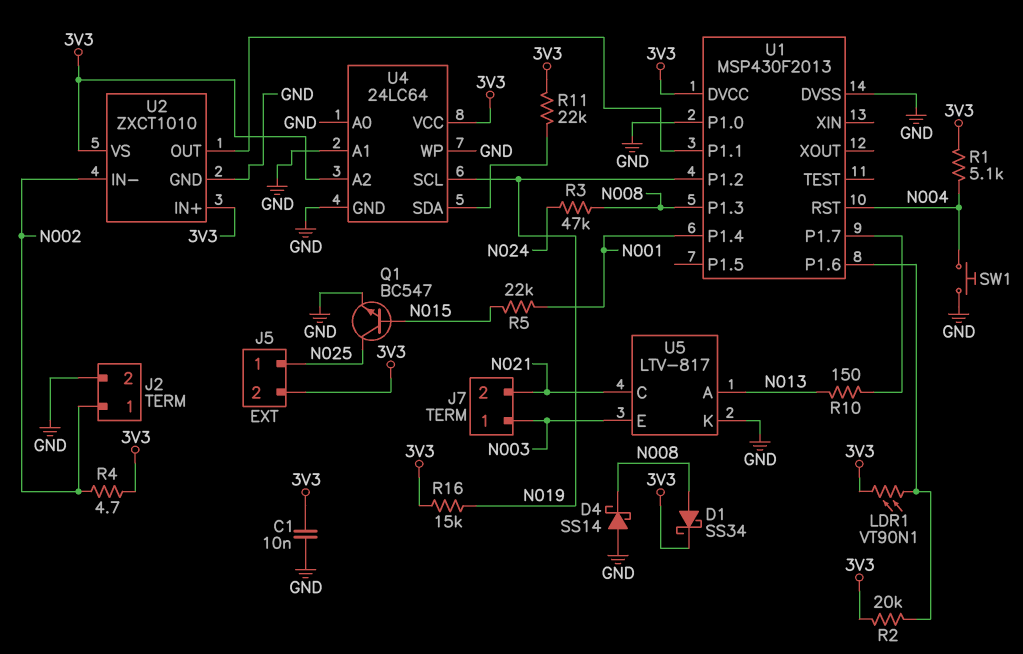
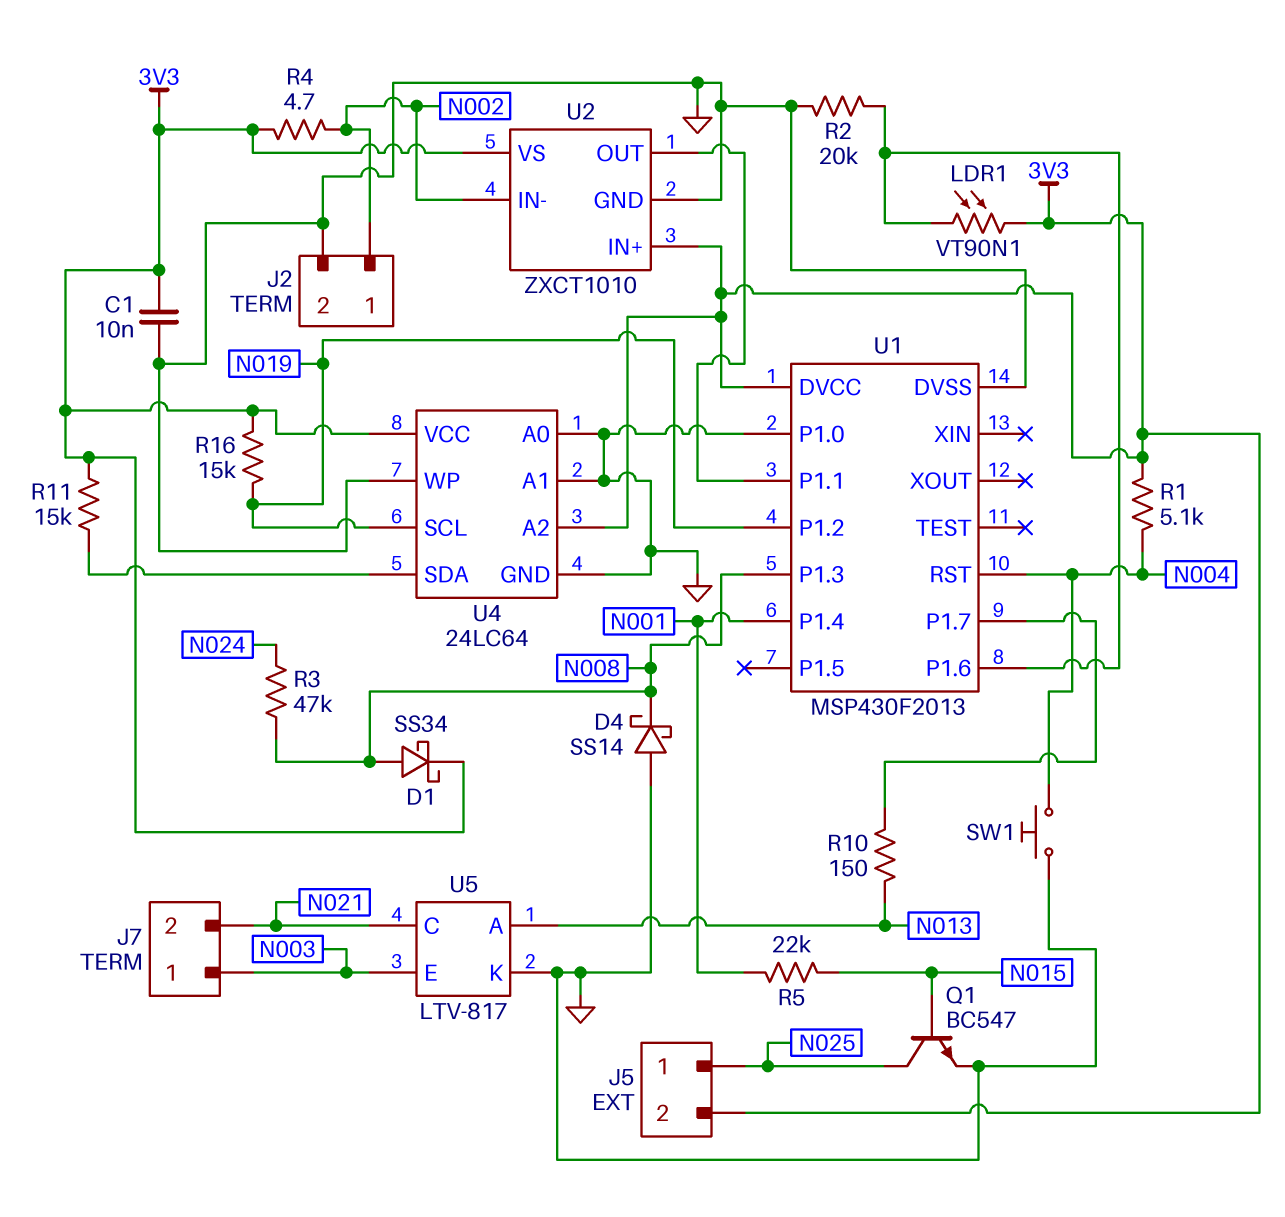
R2: 20k (3V3, U1/P1.6) -> 20k (GND, U1/P1.6)
R11: 22k (3V3, U4/SDA) -> 15k (3V3, U4/SDA)

